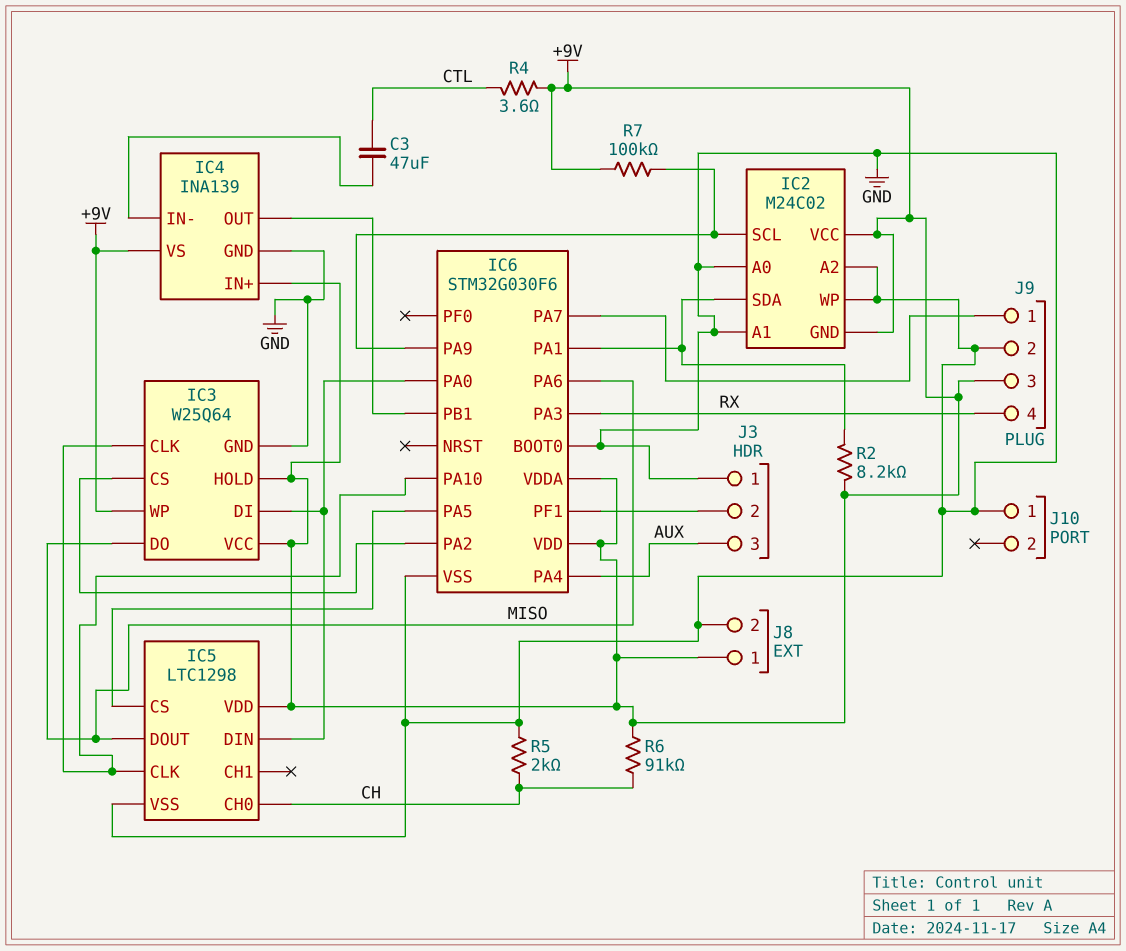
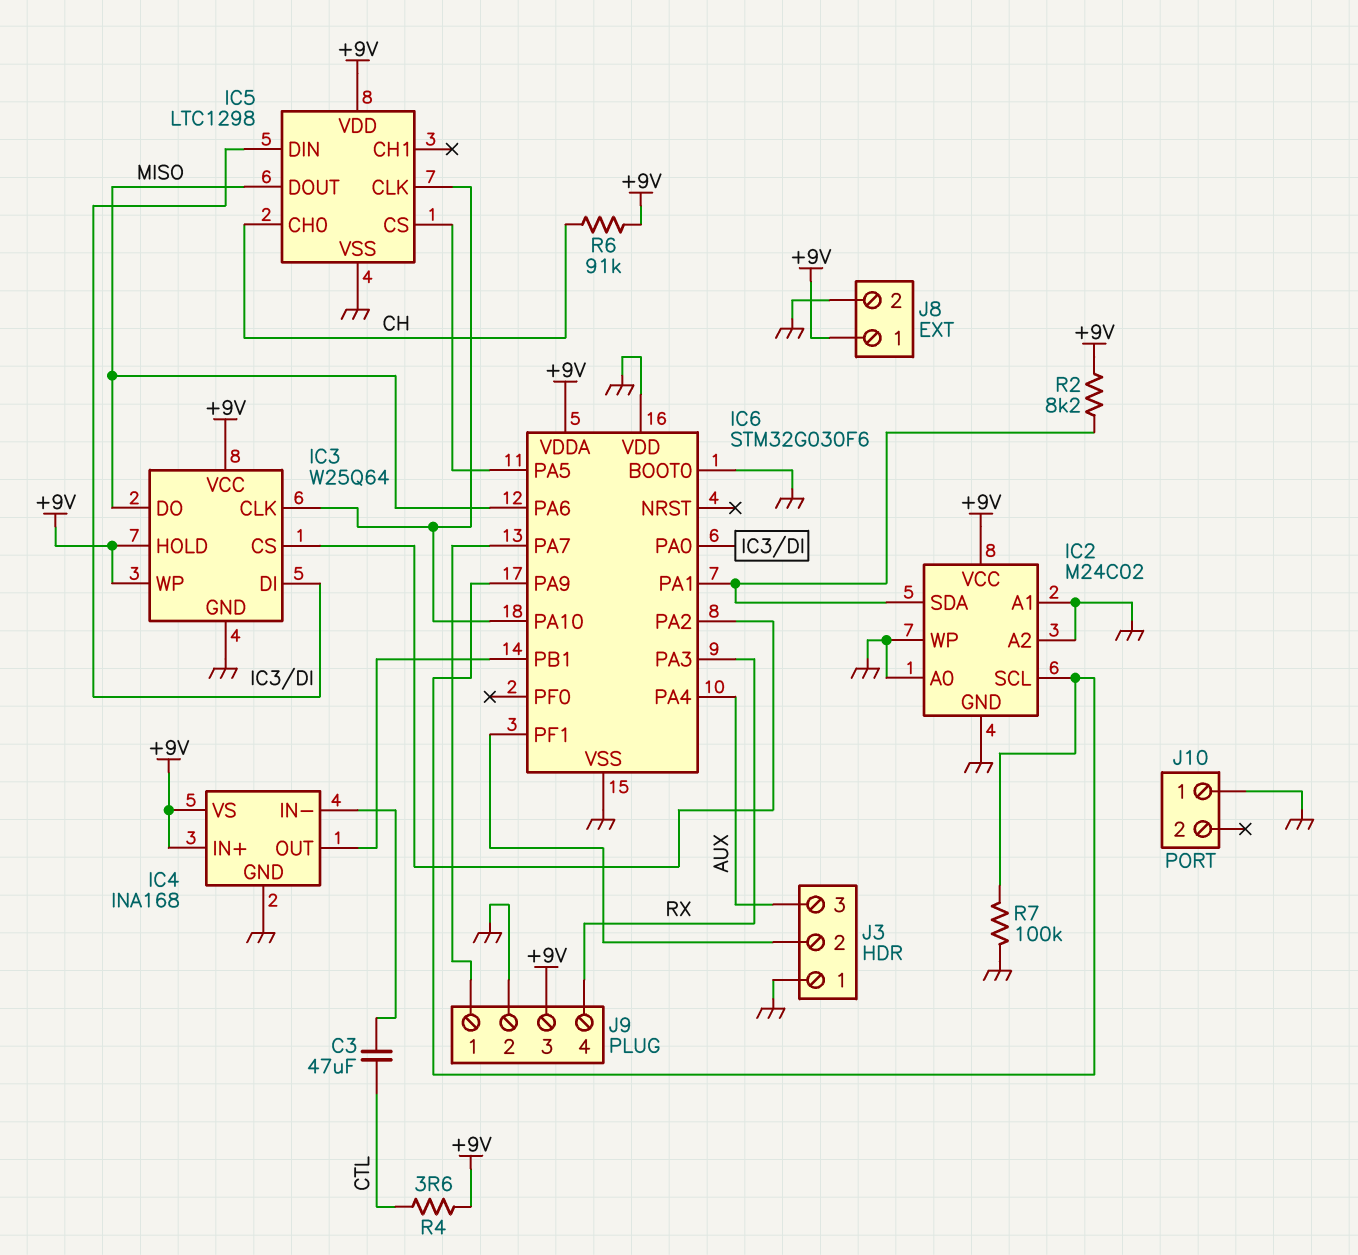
IC2 pin GND: +9V -> GND
IC4: INA139 -> INA168
IC6 pin VDD: +9V -> GND
R5: 2k (CH, GND) -> none
R7: 100k (+9V, IC2/SCL) -> 100k (GND, IC2/SCL)

